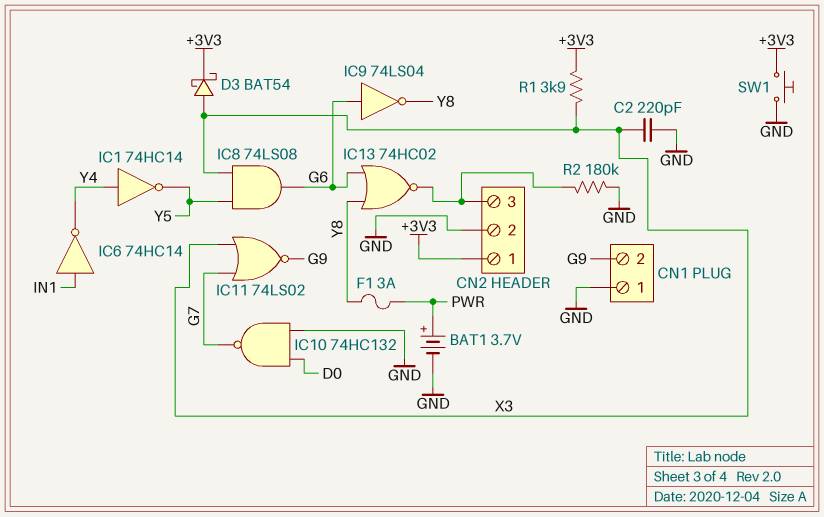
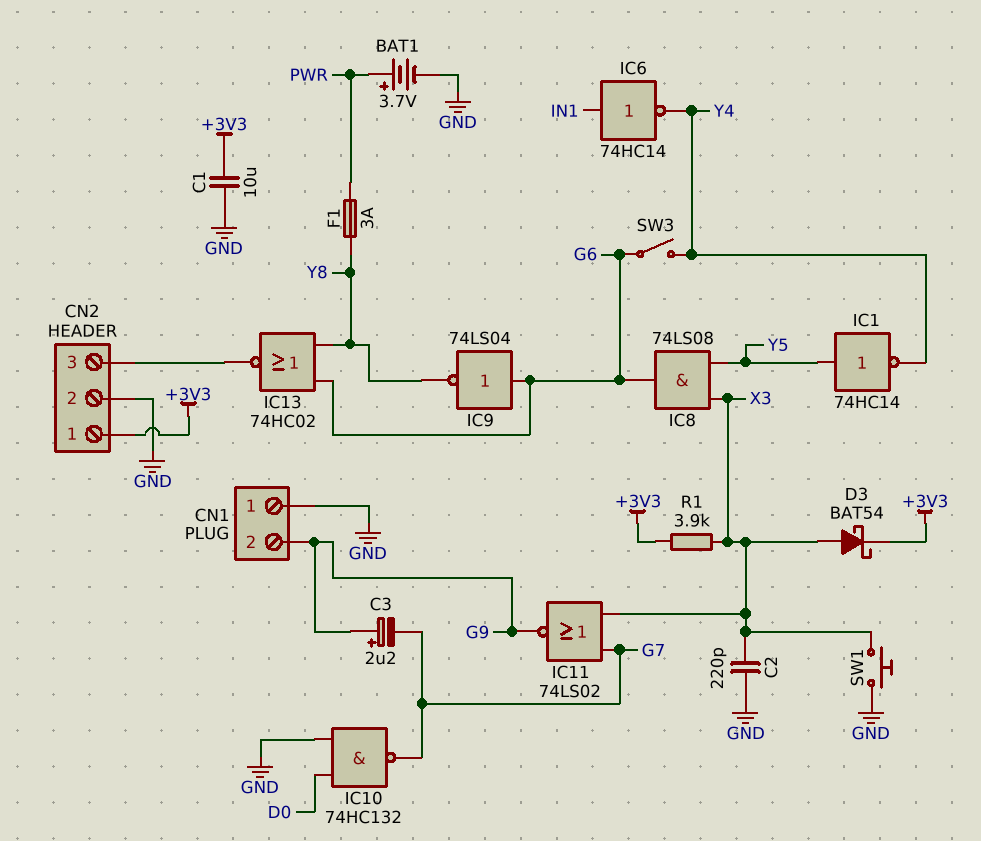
C1: none -> 10uF (+3V3, GND)
C3: none -> 2.2uF (plus G9, minus G7)
IC1: NOT 74HC14 (in Y4, out Y5) -> NOT 74HC14 (in Y5, out Y4)
R2: 180k (CN2/3, GND) -> none
SW1: button (+3V3, GND) -> button (GND, X3)
SW3: none -> switch (G6, Y4)

